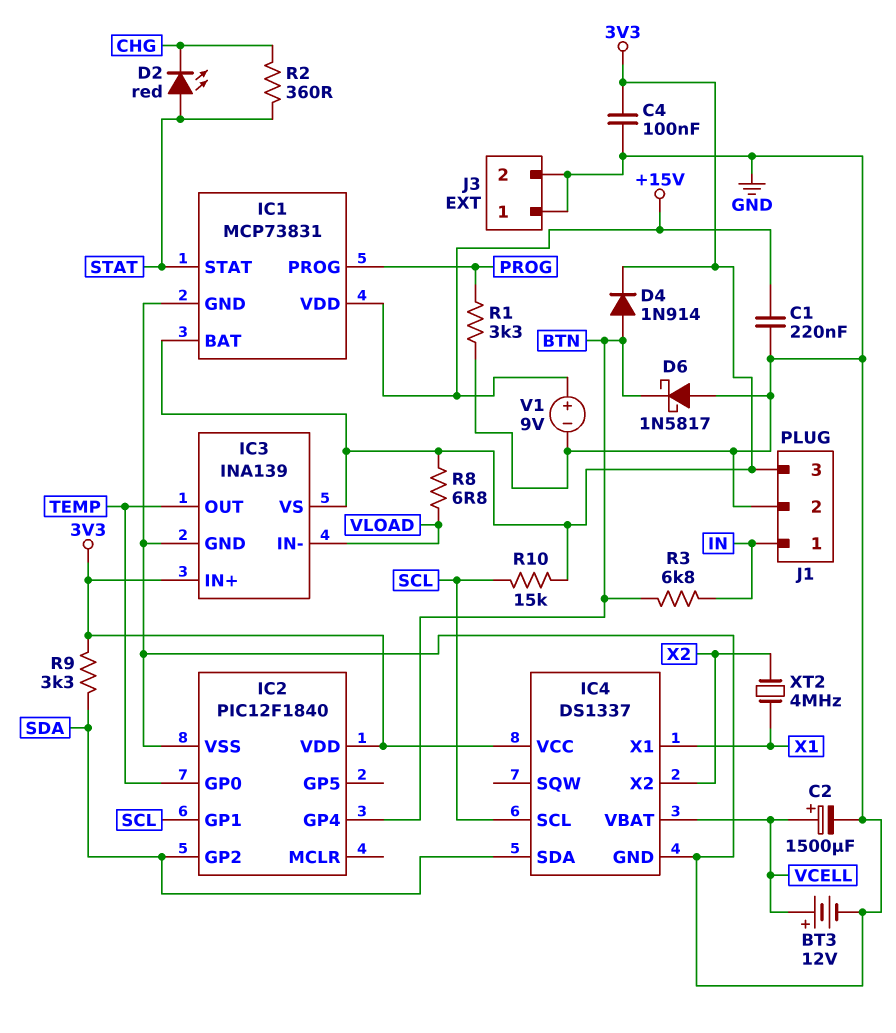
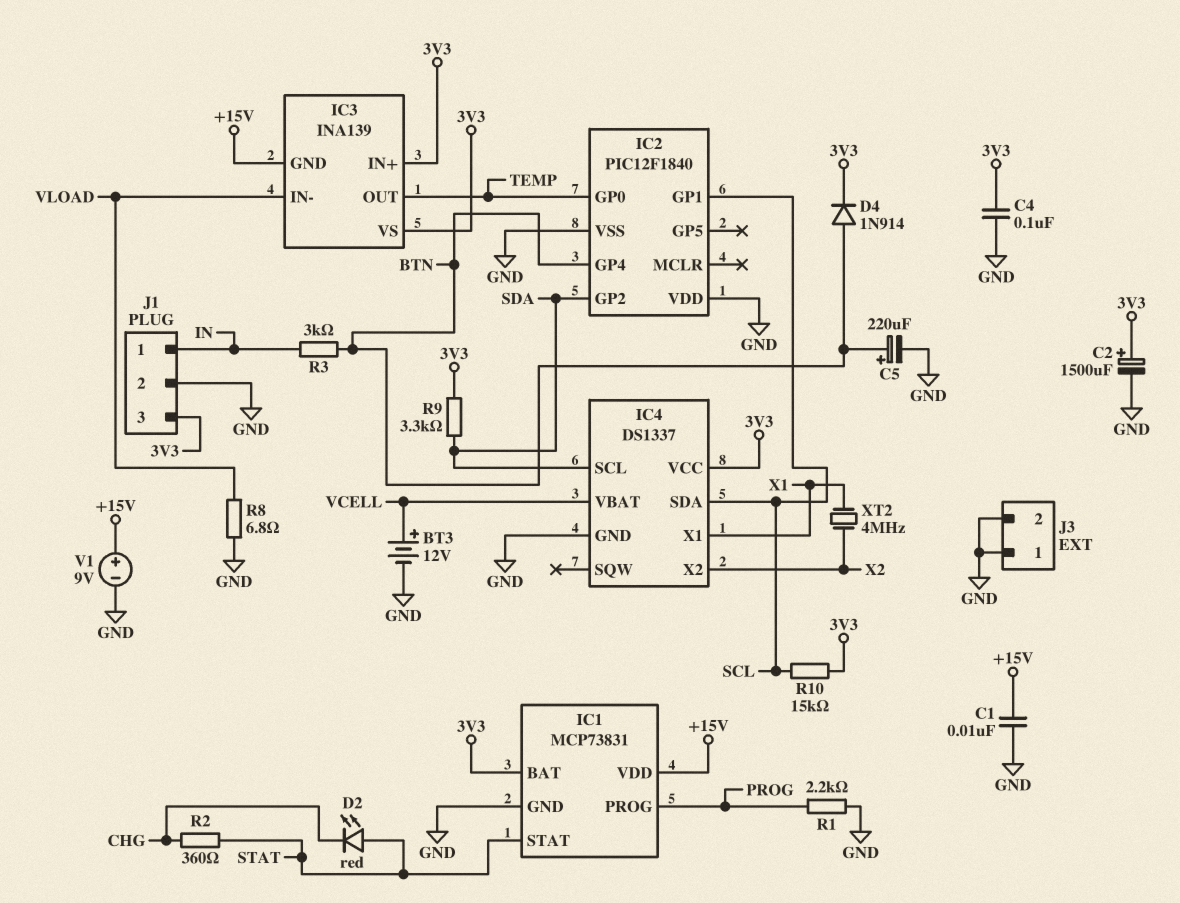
C1: 220nF (+15V, GND) -> 10nF (+15V, GND)
C2: 1500uF (plus VCELL, minus GND) -> 1500uF (plus 3V3, minus GND)
C5: none -> 220uF (plus BTN, minus GND)
D6: schottky 1N5817 (A GND, K BTN) -> none
IC2 pin VDD: 3V3 -> GND
IC3 pin GND: GND -> +15V
IC4 pin SCL: SCL -> SDA
IC4 pin SDA: SDA -> SCL
R1: 3.3k (GND, PROG) -> 2.2k (GND, PROG)
R3: 6.8k (BTN, IN) -> 3k (BTN, IN)
R8: 6.8 (3V3, VLOAD) -> 6.8 (GND, VLOAD)

